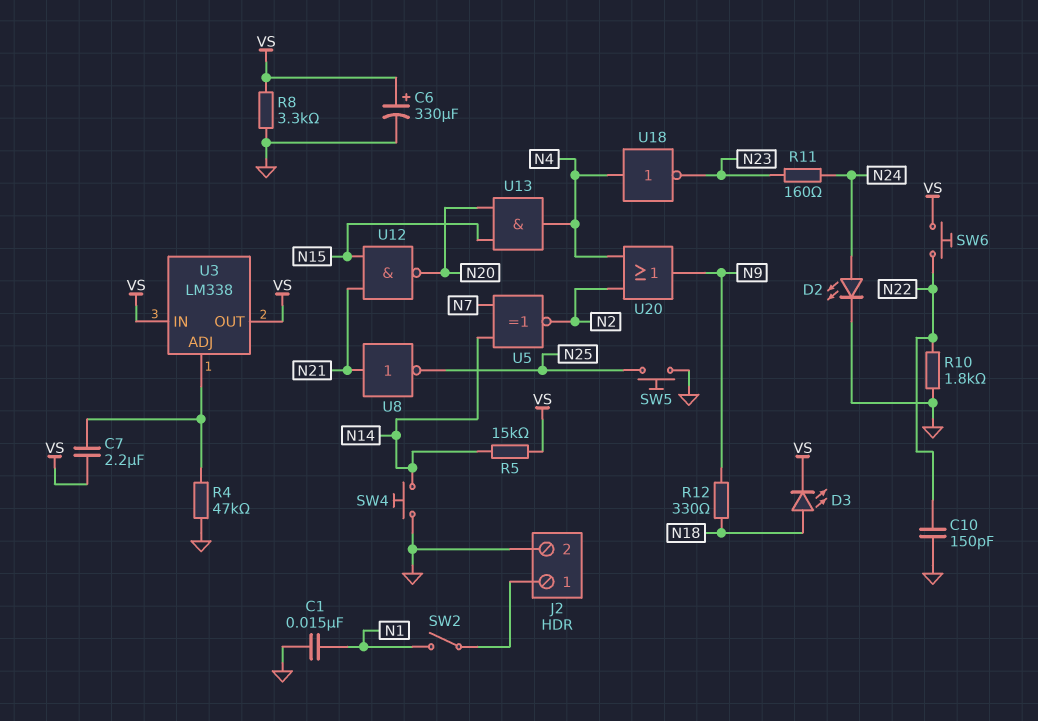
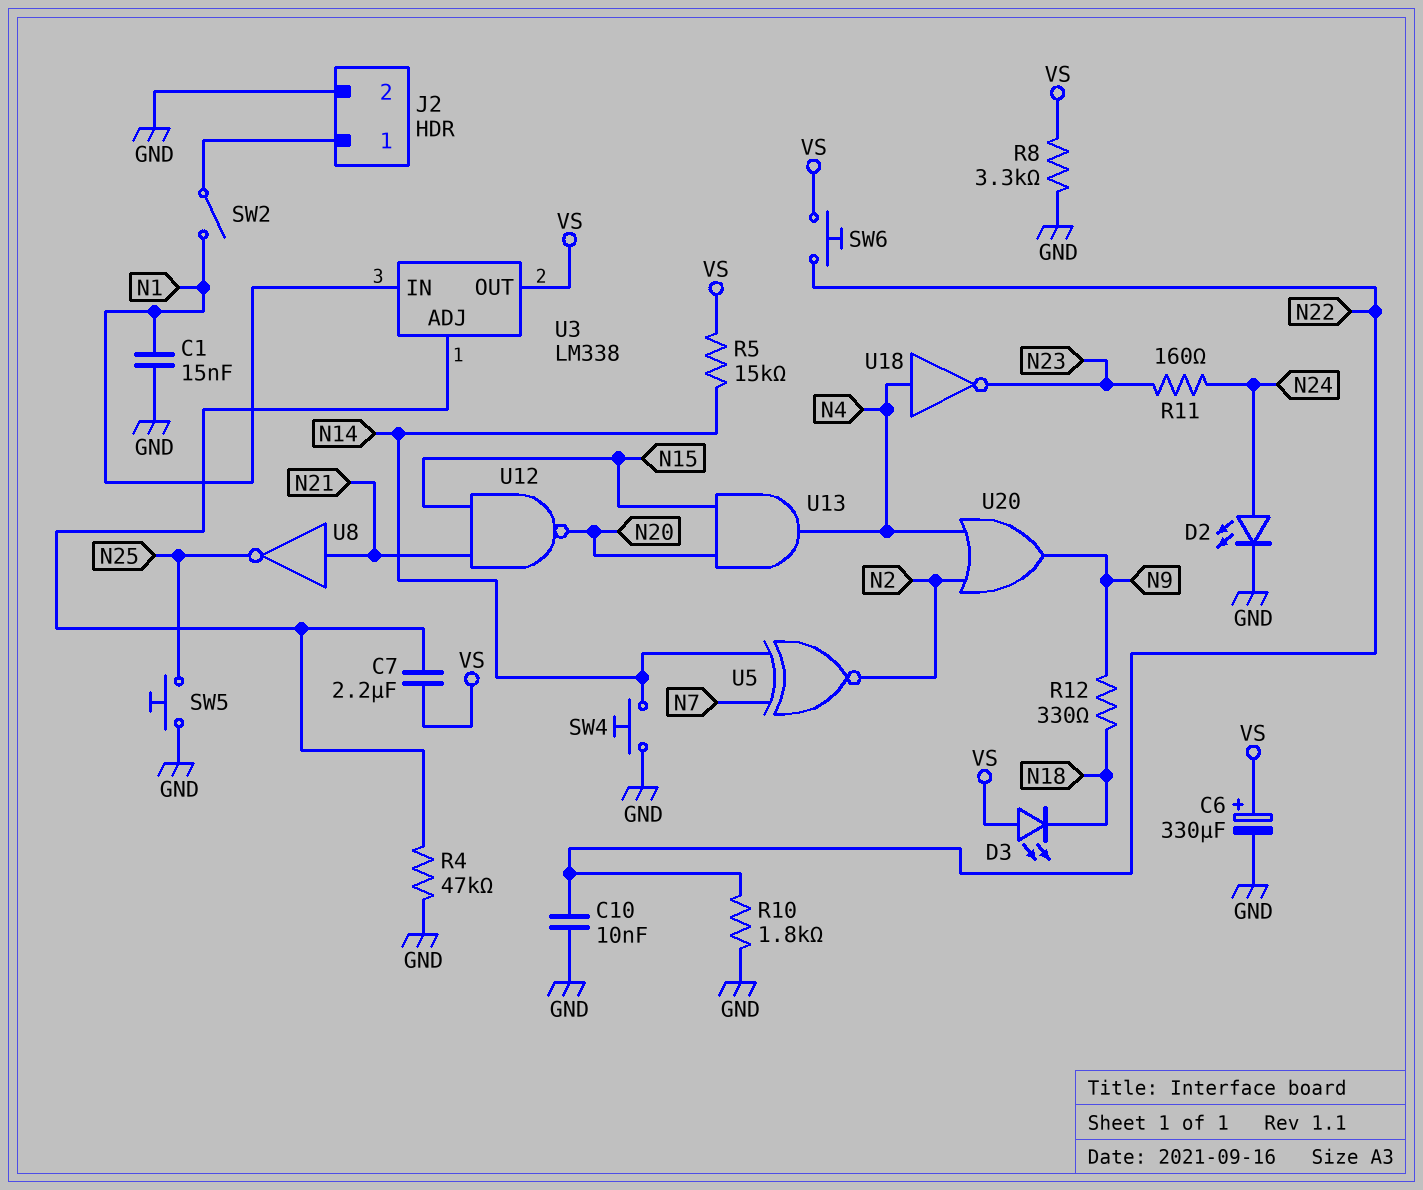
C10: 150pF (GND, N22) -> 10nF (GND, N22)
D3: LED (A N18, K VS) -> LED (A VS, K N18)
U3 pin IN: VS -> N1

